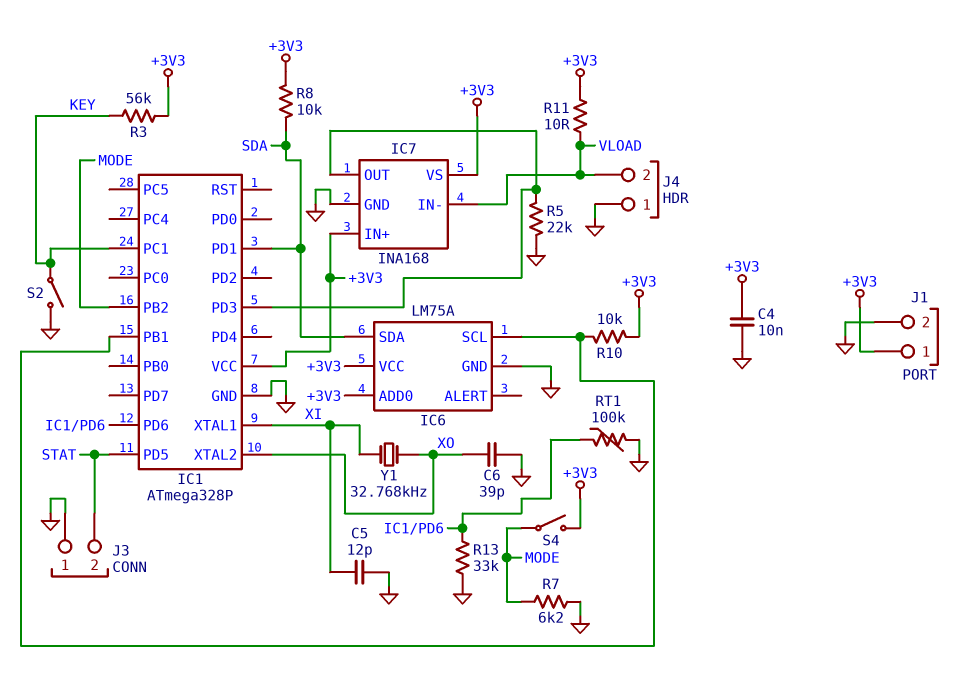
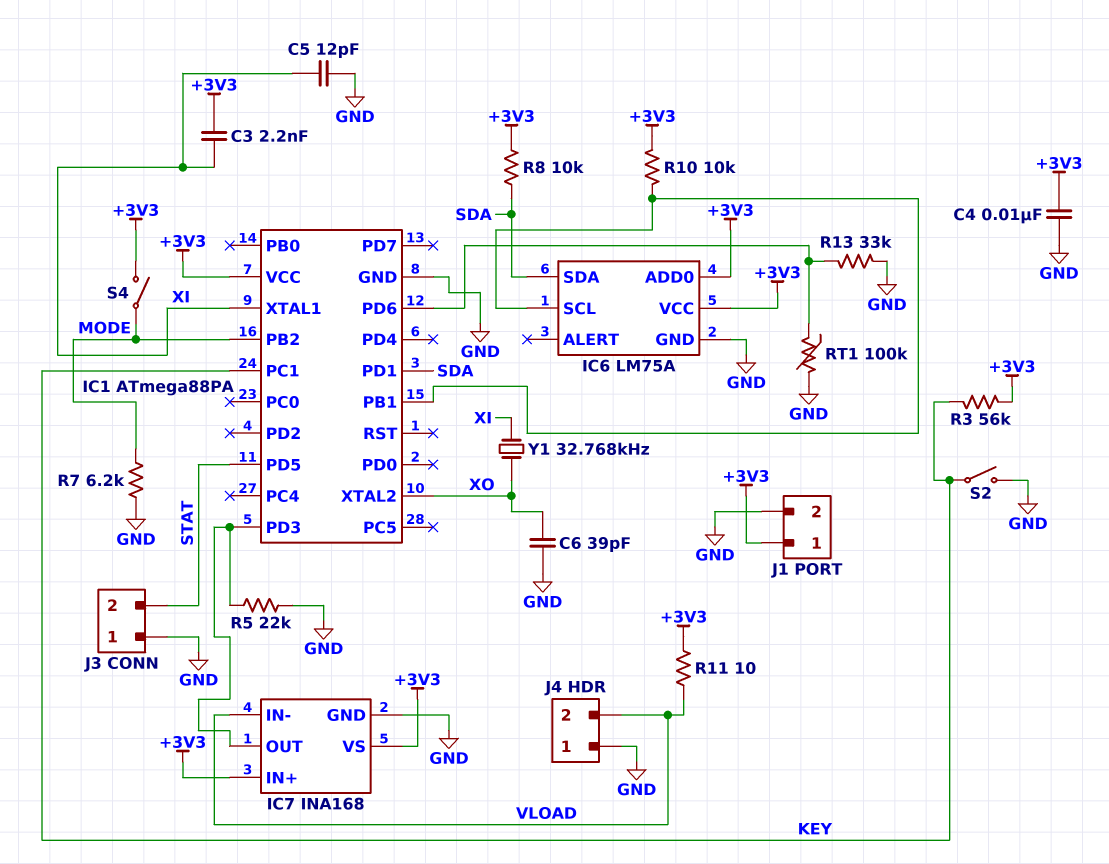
C3: none -> 2.2nF (+3V3, XI)
IC1: ATmega328P -> ATmega88PA

